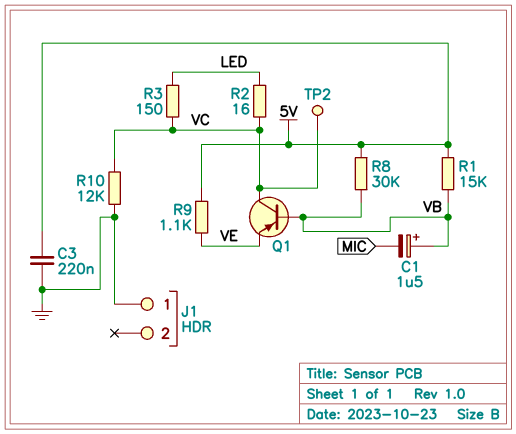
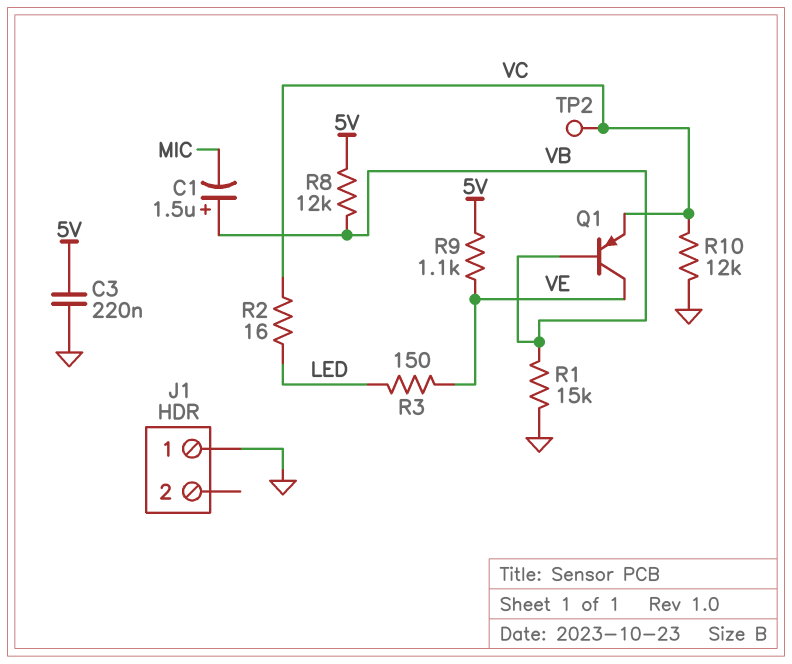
Q1: PNP (B VB, C VC, E VE) -> PNP (B VB, C VE, E VC)
R1: 15k (5V, VB) -> 15k (GND, VB)
R3: 150 (LED, VC) -> 150 (LED, VE)
R8: 30k (5V, VB) -> 12k (5V, VB)

